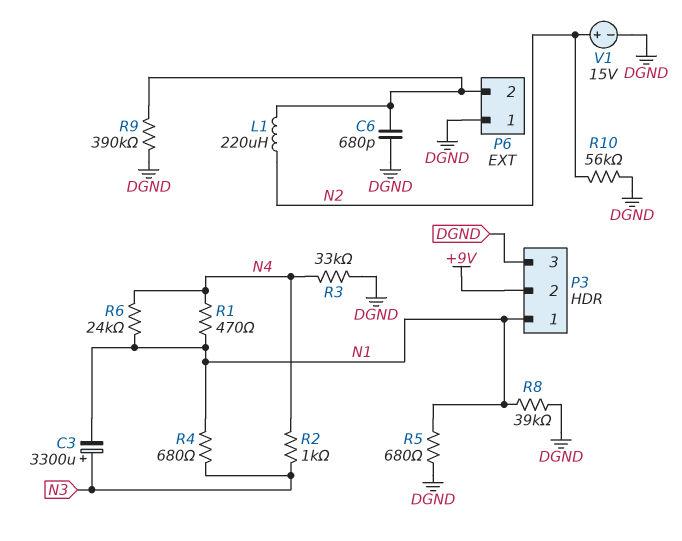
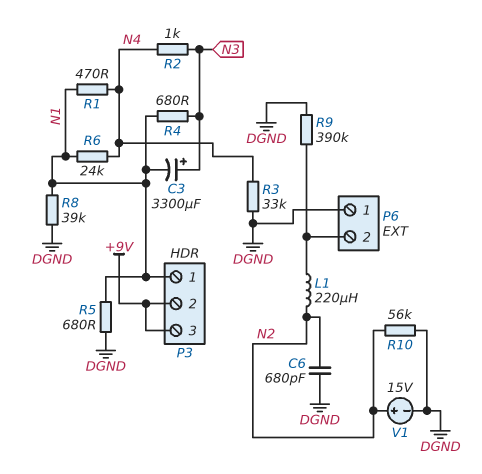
C6: 680pF (DGND, P6/2) -> 680pF (DGND, N2)
P3 pin 3: DGND -> +9V

